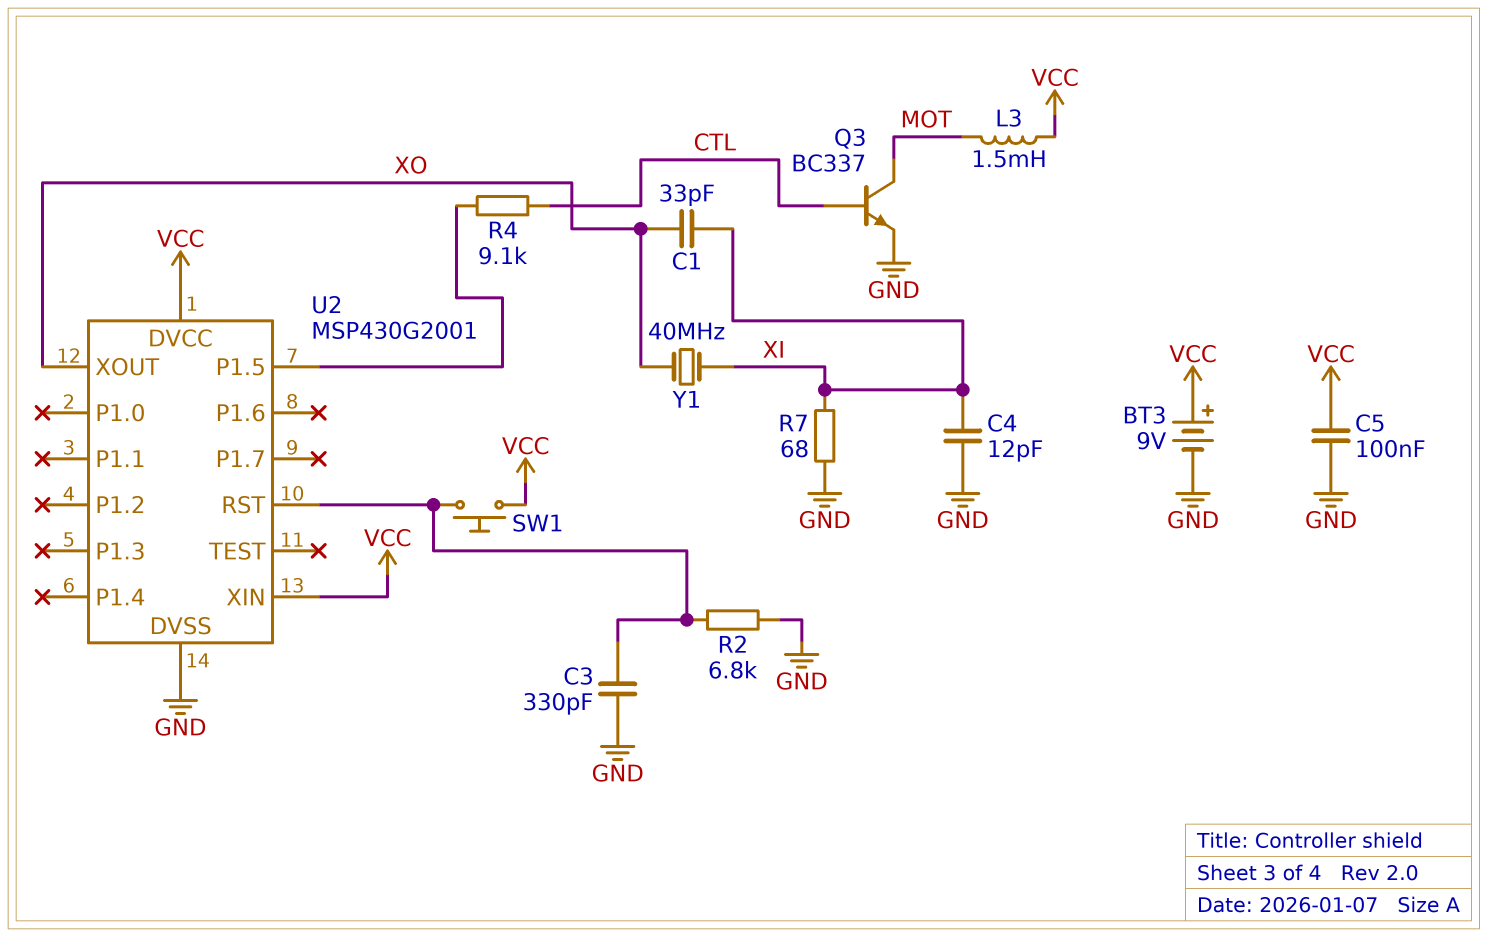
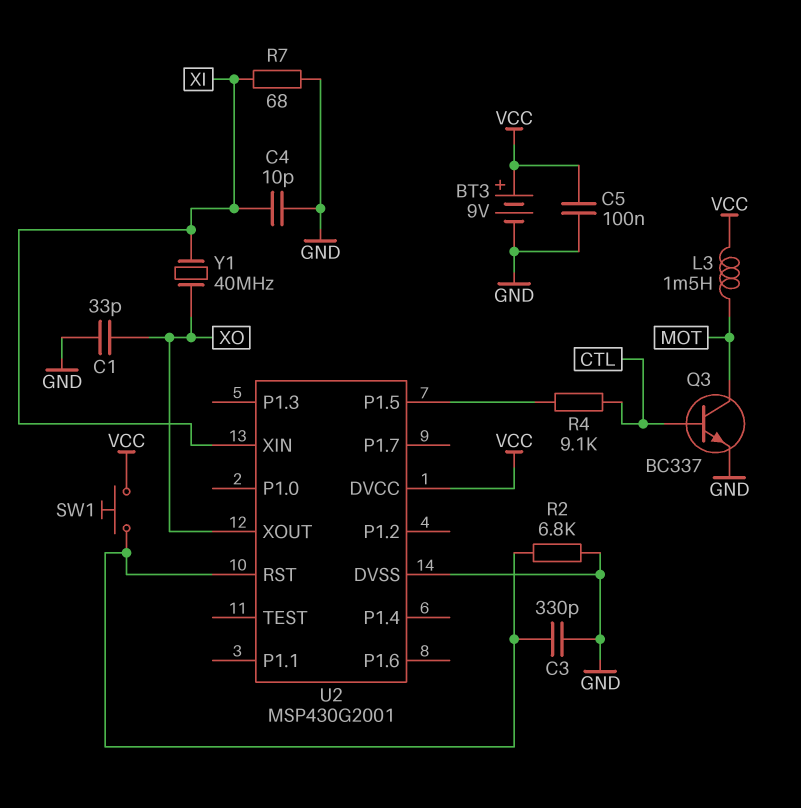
C1: 33pF (XI, XO) -> 33pF (GND, XO)
C4: 12pF (GND, XI) -> 10pF (GND, XI)
U2 pin XIN: VCC -> XI

